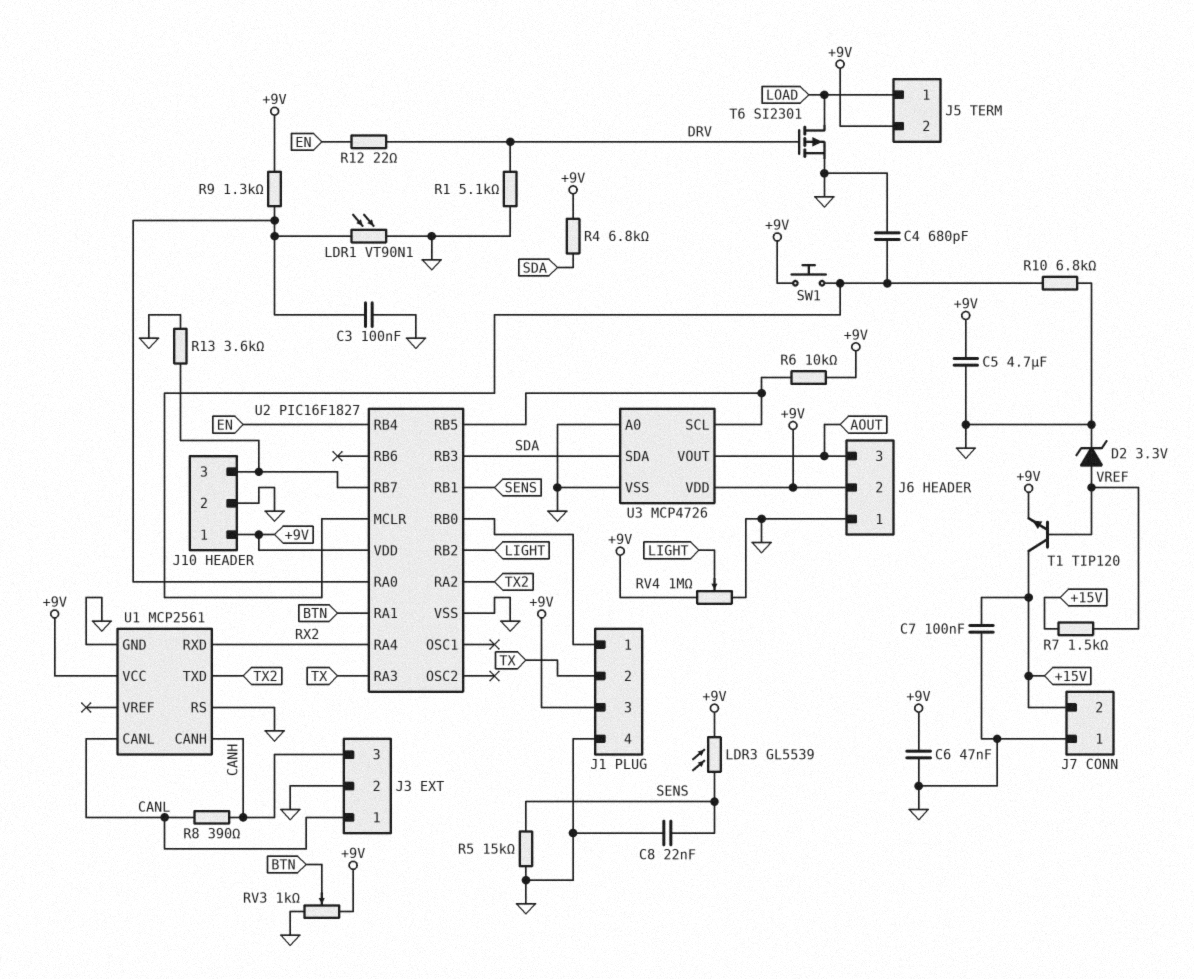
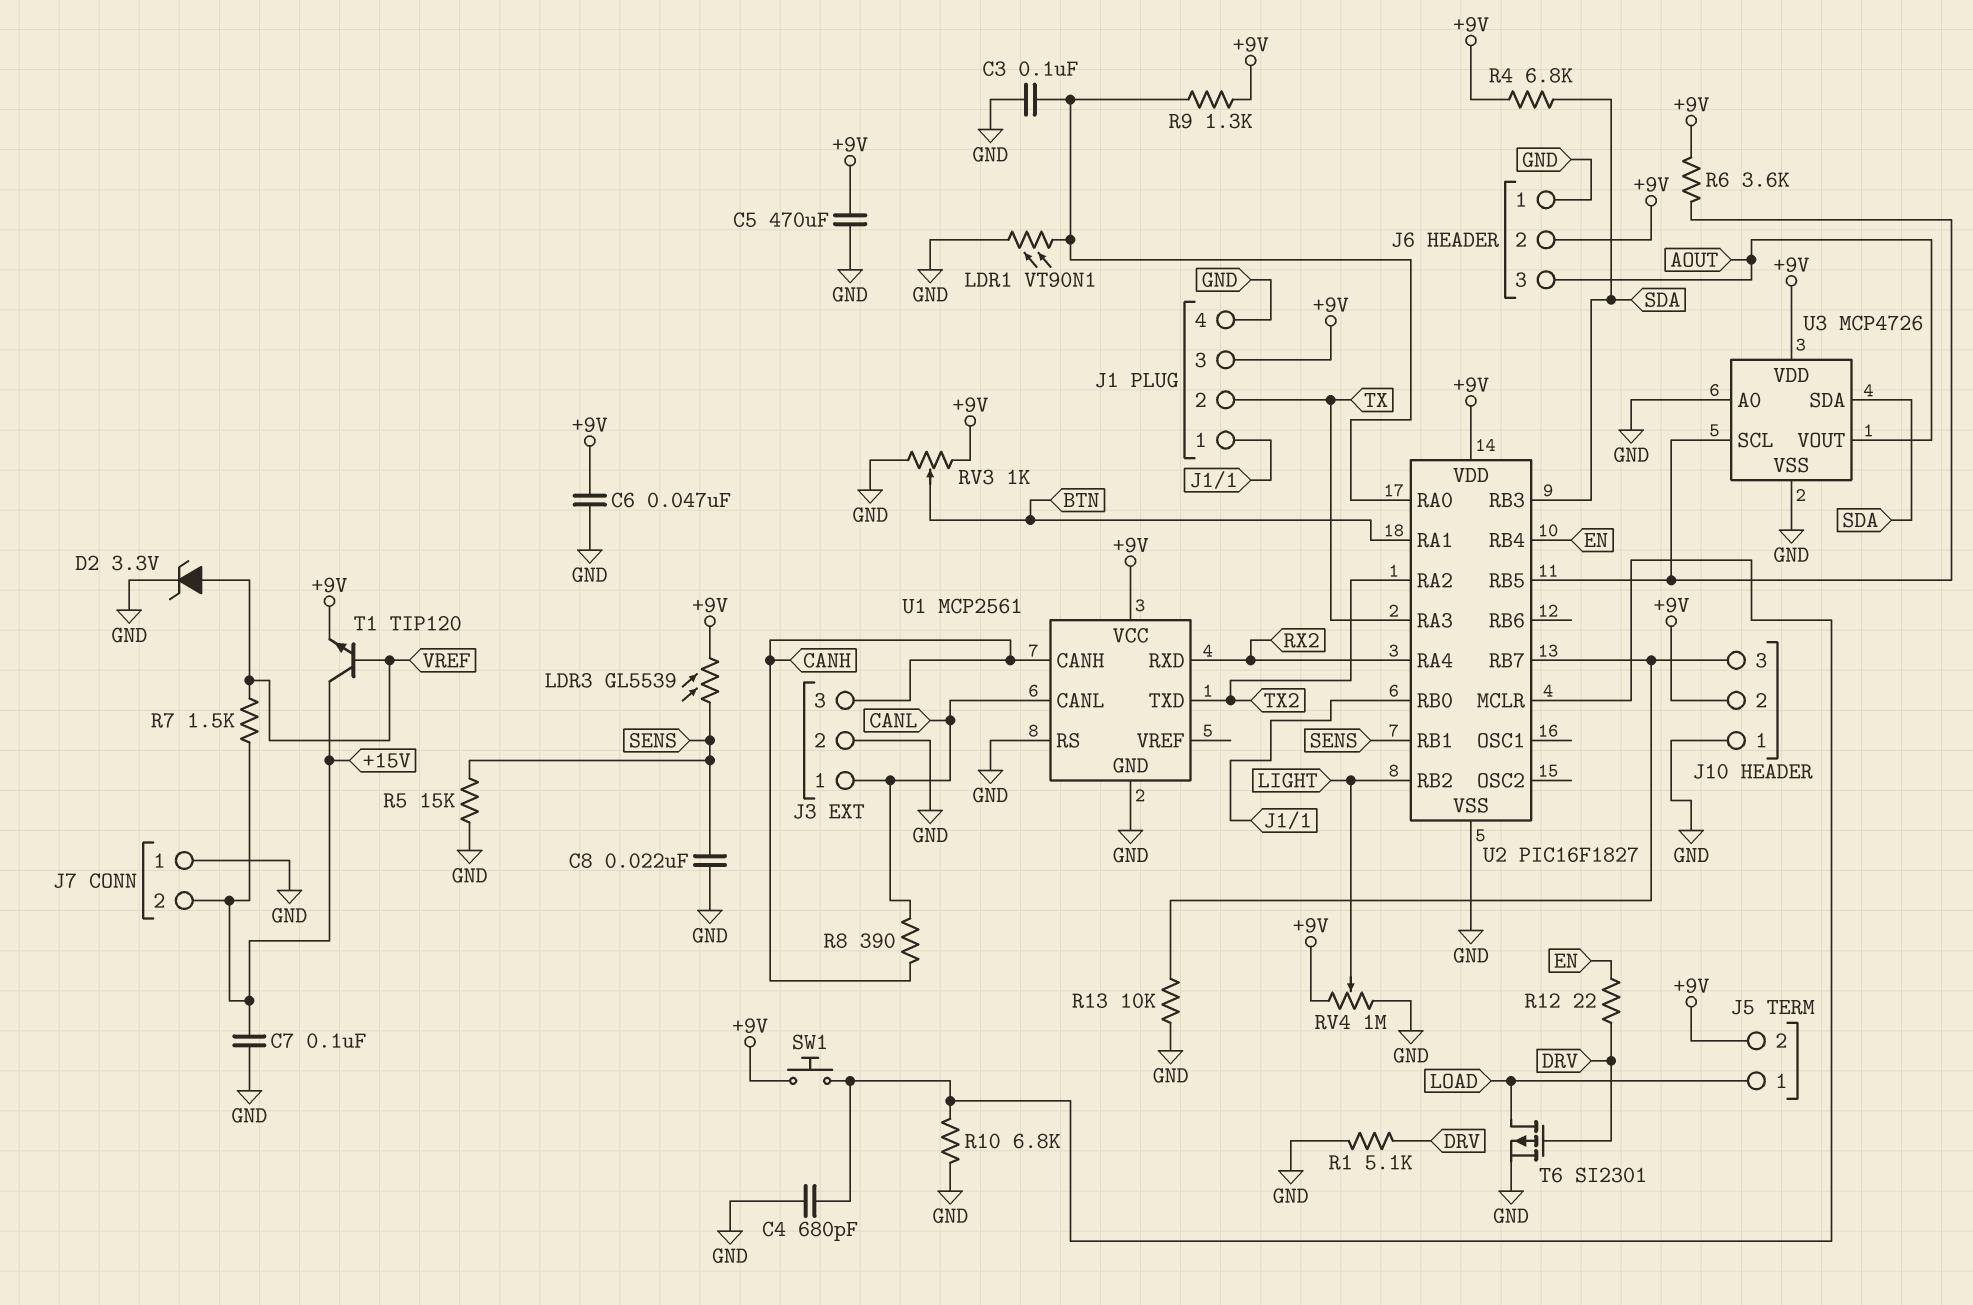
C5: 4.7uF (+9V, GND) -> 470uF (+9V, GND)
J10 pin 1: +9V -> GND
J10 pin 2: GND -> +9V
R6: 10k (+9V, U2/RB5) -> 3.6k (+9V, U2/RB5)
R13: 3.6k (GND, J10/3) -> 10k (GND, J10/3)

